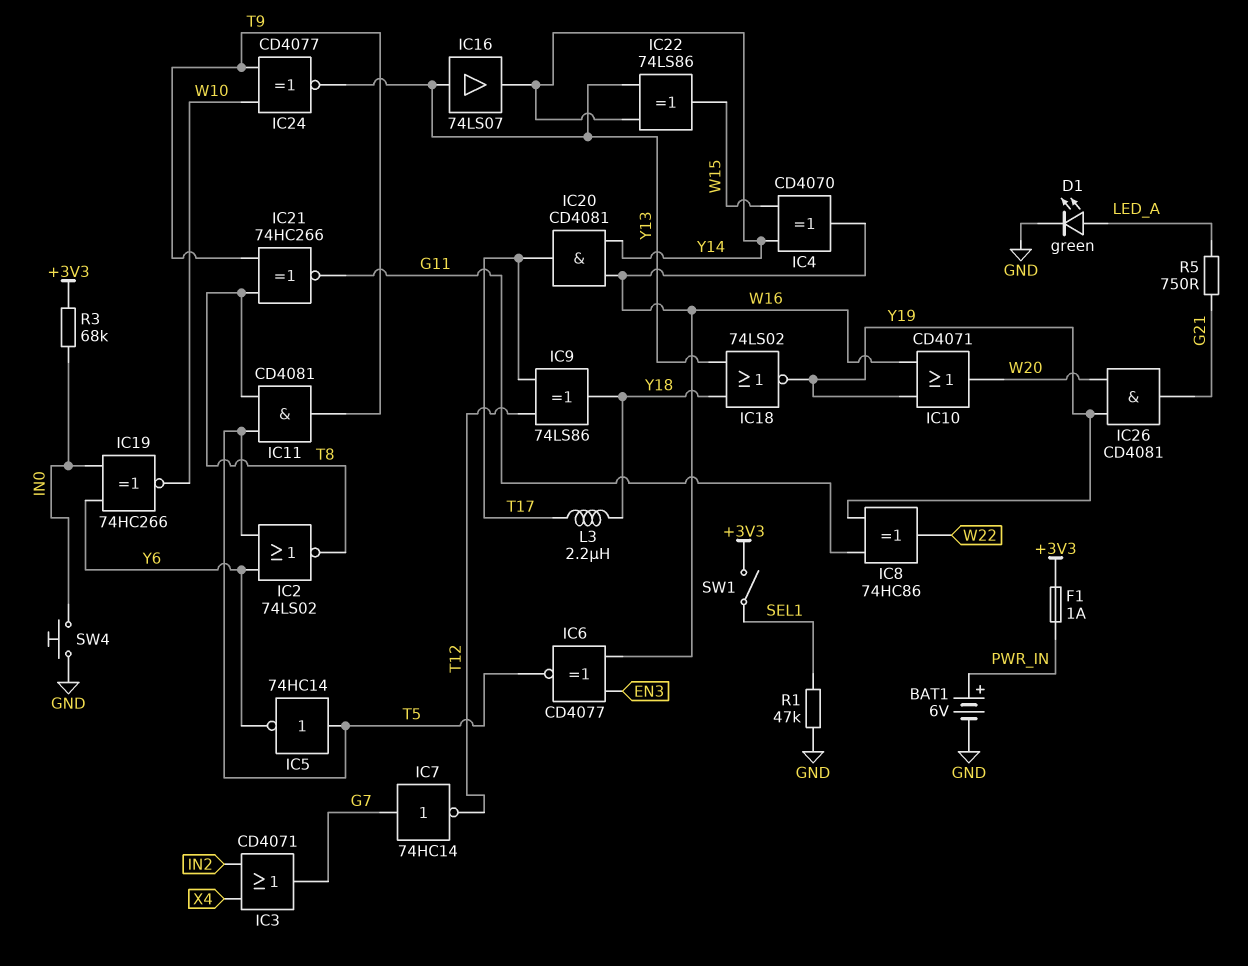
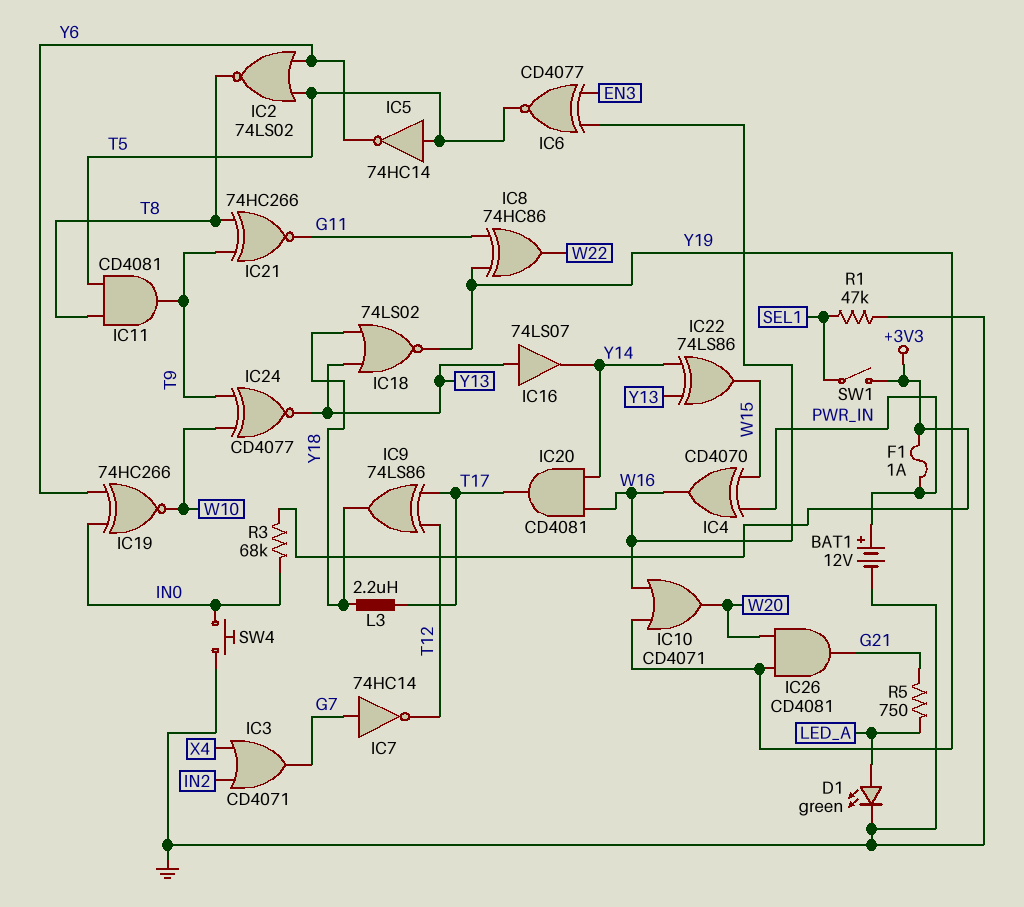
BAT1: 6V (plus PWR_IN, minus GND) -> 12V (plus PWR_IN, minus GND)
IC4: XOR CD4070 (in W15, in Y14, out W16) -> XOR CD4070 (in PWR_IN, in W15, out W16)

